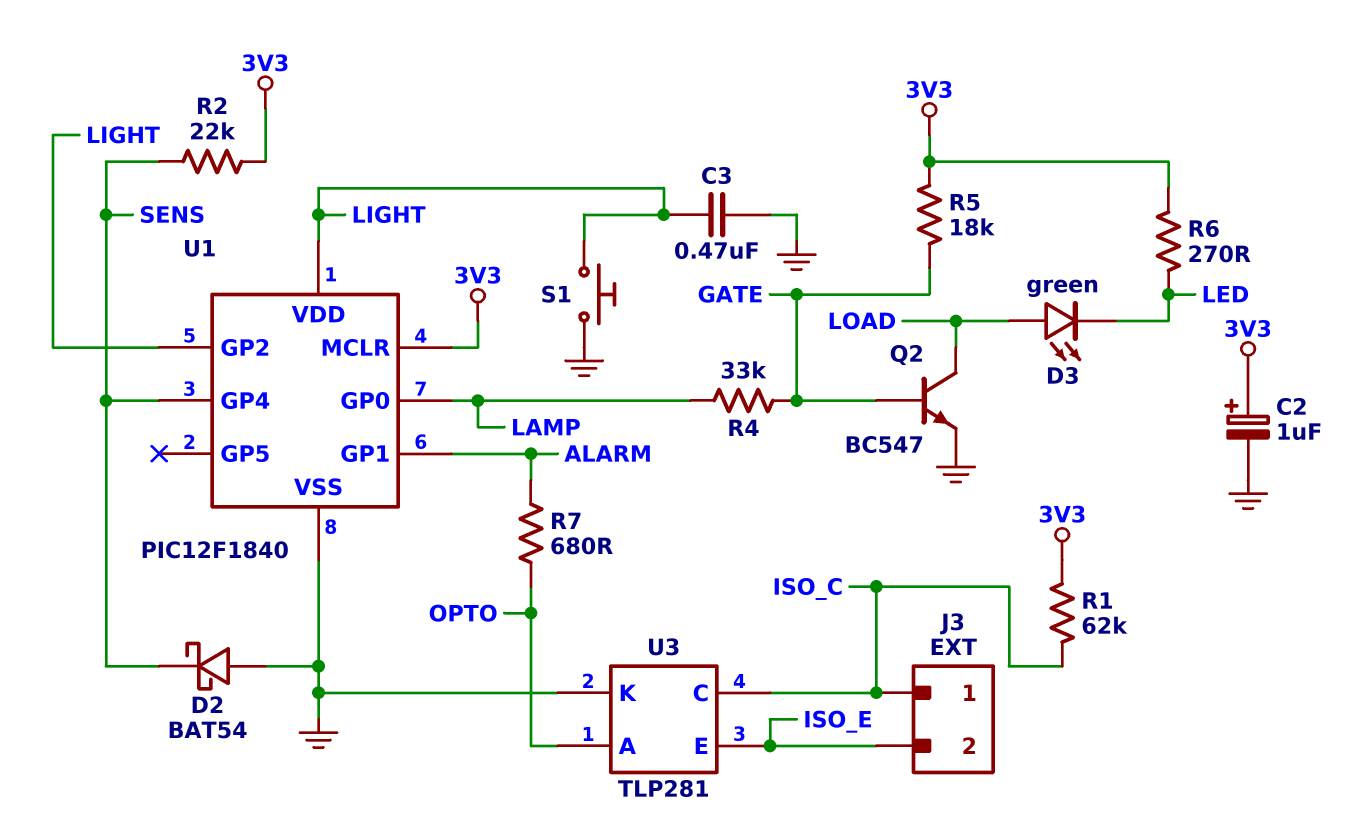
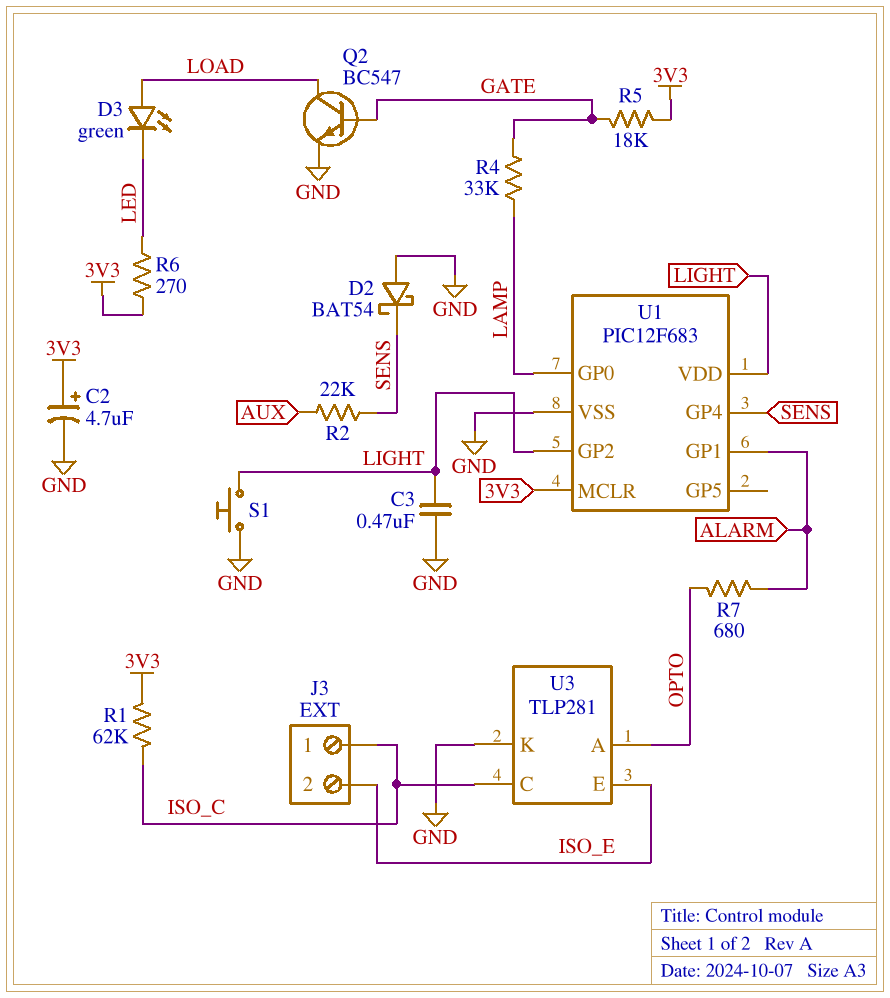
C2: 1uF (plus 3V3, minus GND) -> 4.7uF (plus 3V3, minus GND)
R2: 22k (3V3, SENS) -> 22k (AUX, SENS)
U1: PIC12F1840 -> PIC12F683

